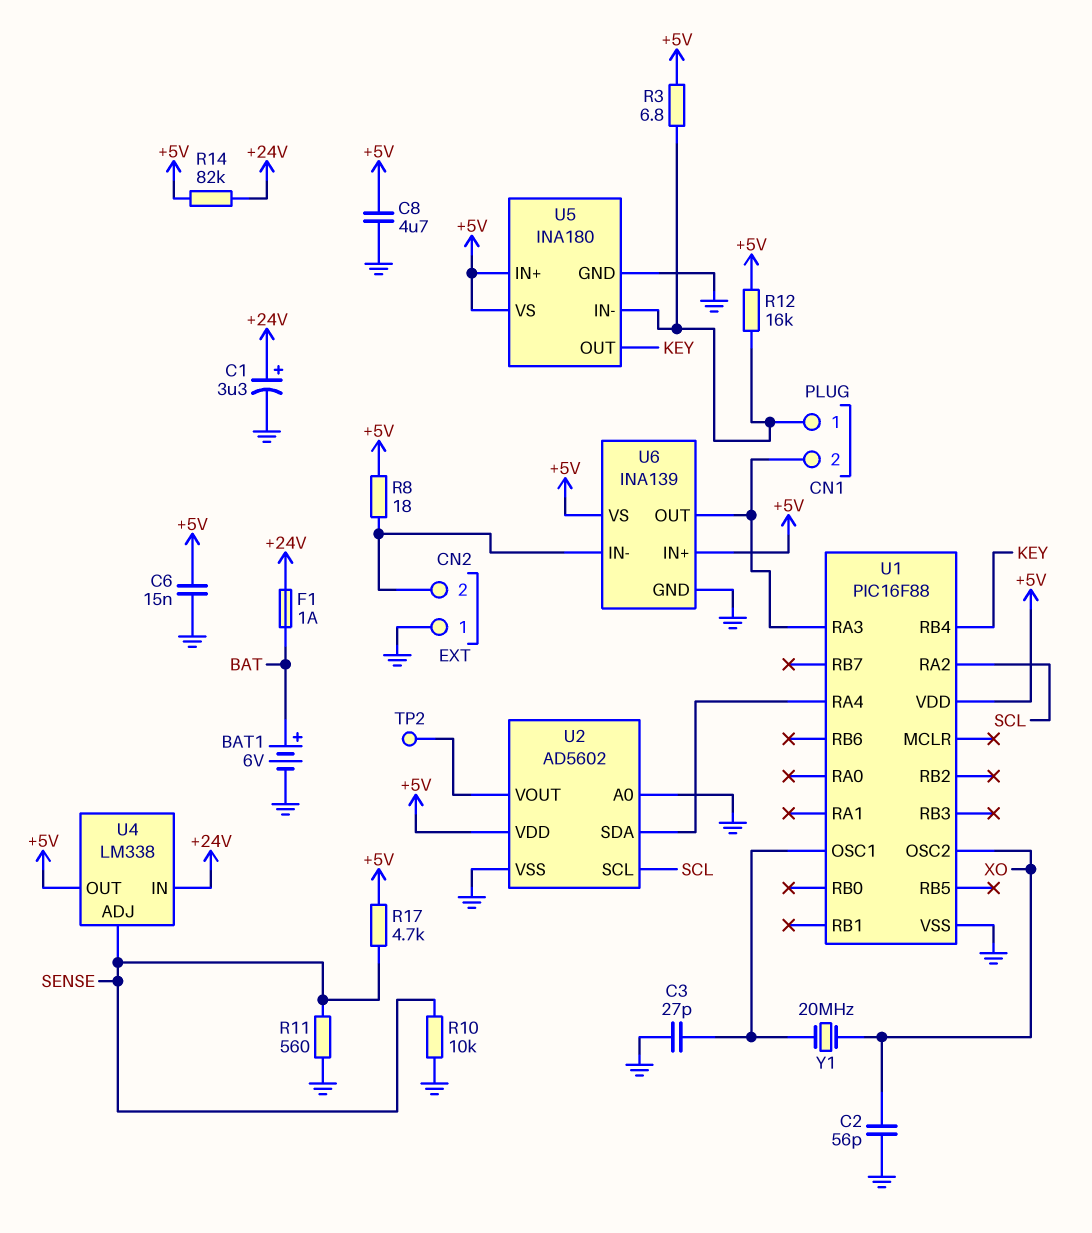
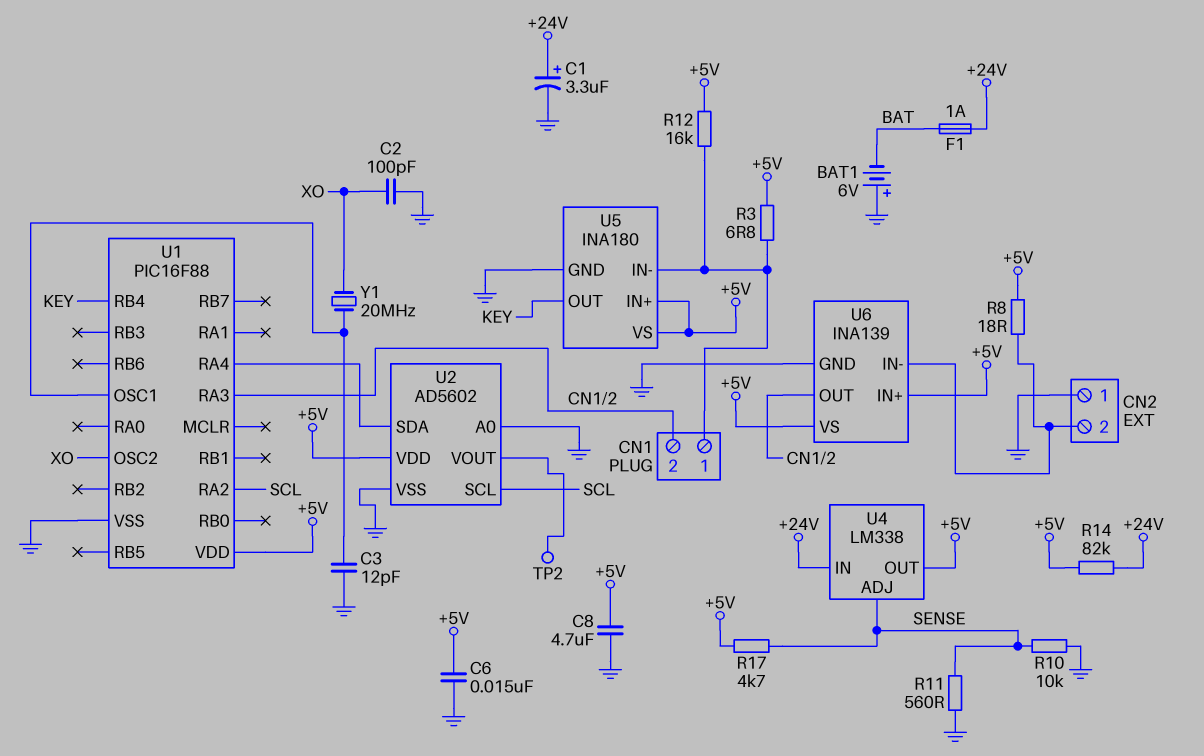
BAT1: 6V (plus BAT, minus GND) -> 6V (plus GND, minus BAT)
C2: 56pF (GND, XO) -> 100pF (GND, XO)
C3: 27pF (GND, U1/OSC1) -> 12pF (GND, U1/OSC1)

